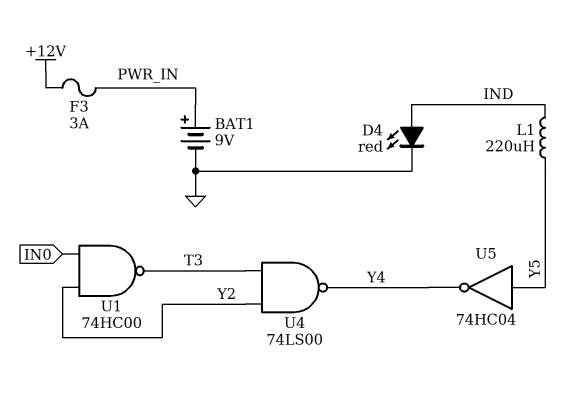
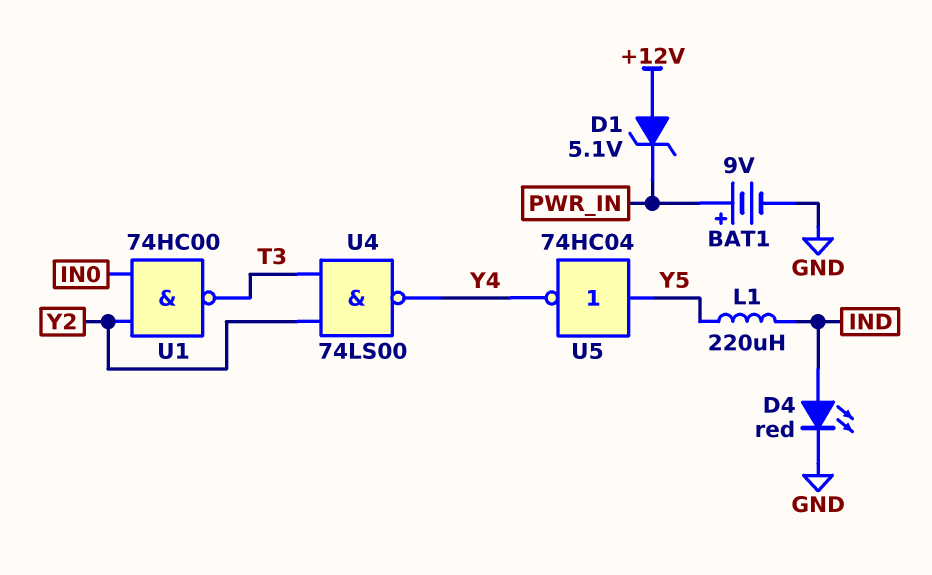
D1: none -> zener 5.1V (A +12V, K PWR_IN)
F3: 3A (+12V, PWR_IN) -> none

